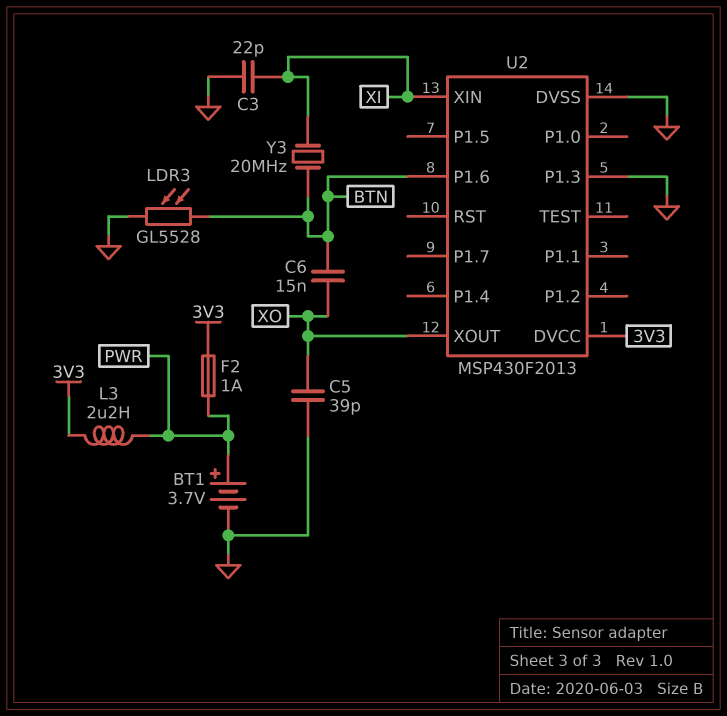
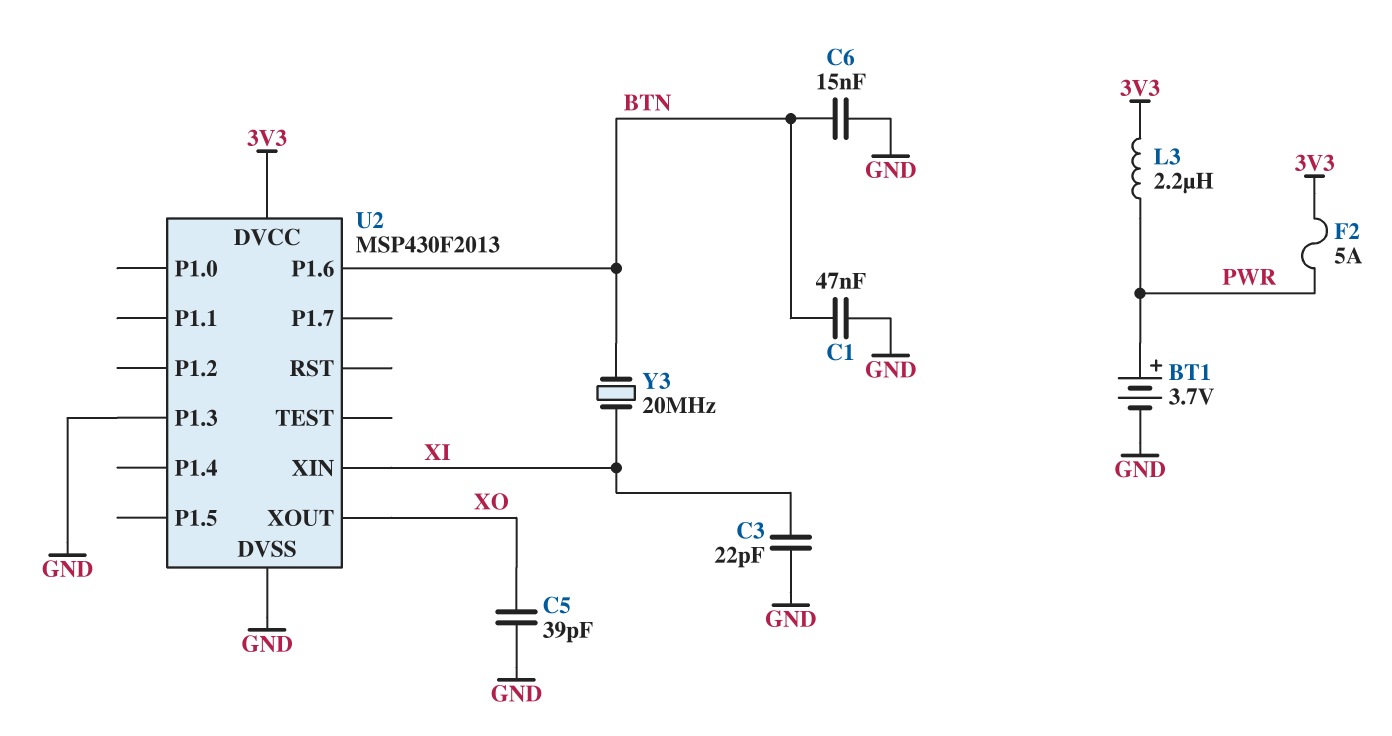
C1: none -> 47nF (BTN, GND)
C6: 15nF (BTN, XO) -> 15nF (BTN, GND)
F2: 1A (3V3, PWR) -> 5A (3V3, PWR)
LDR3: GL5528 (BTN, GND) -> none

